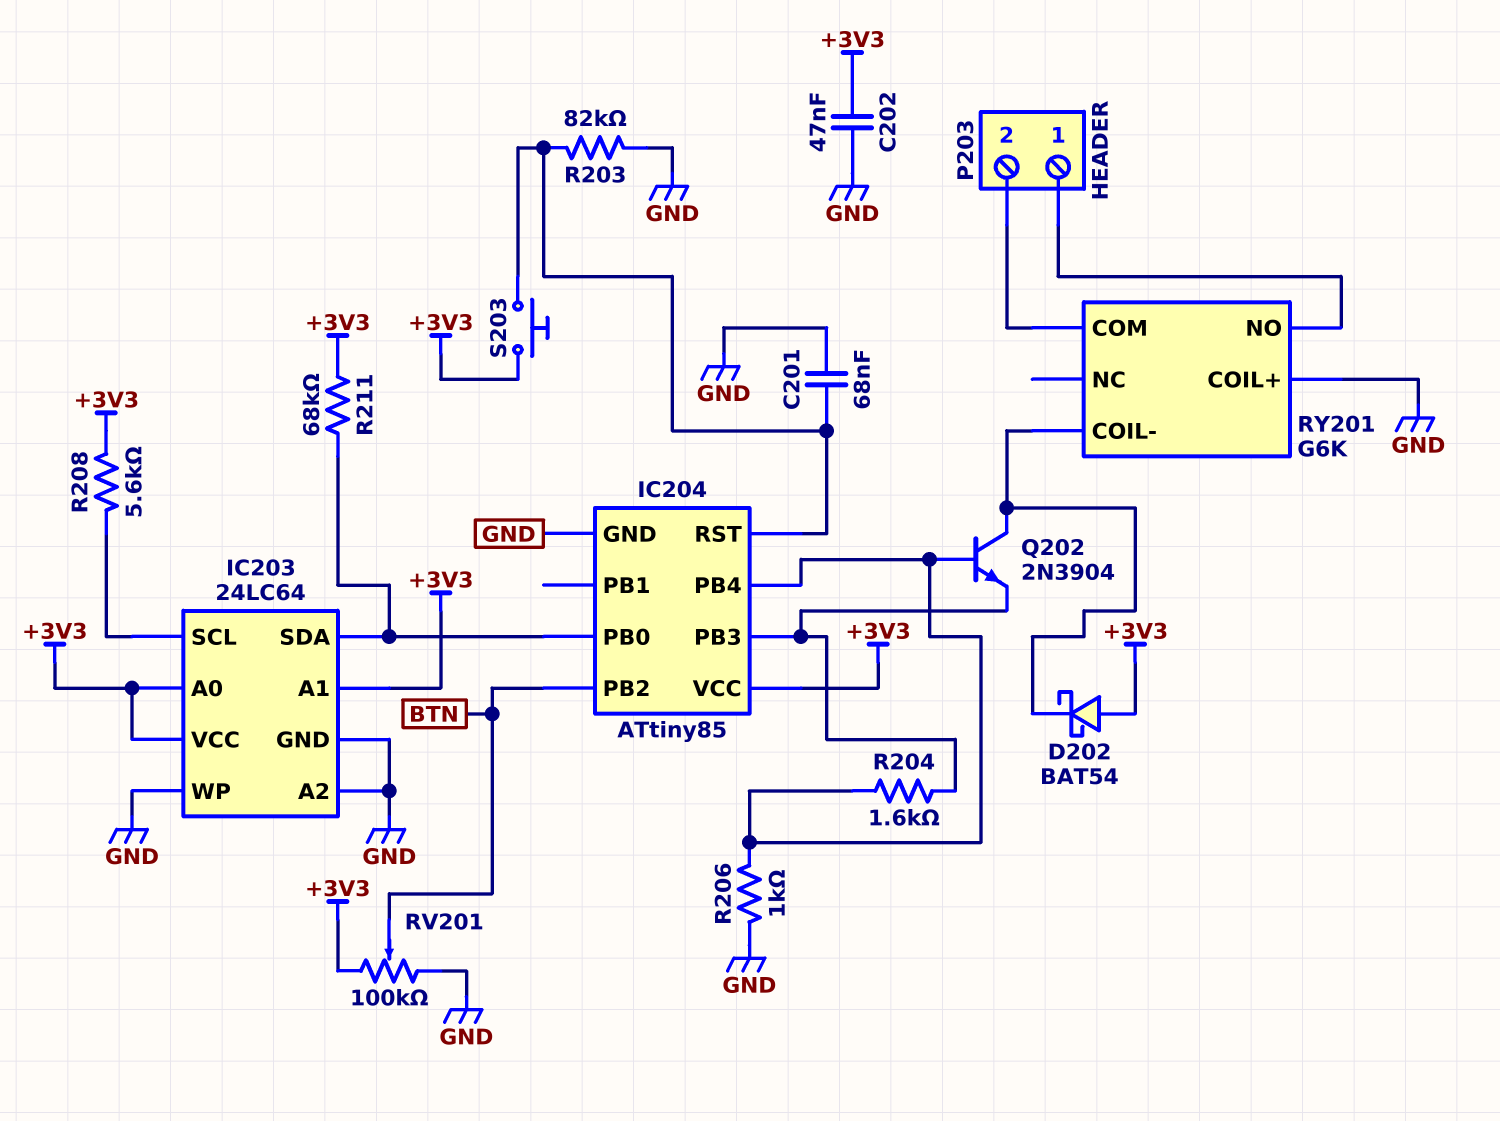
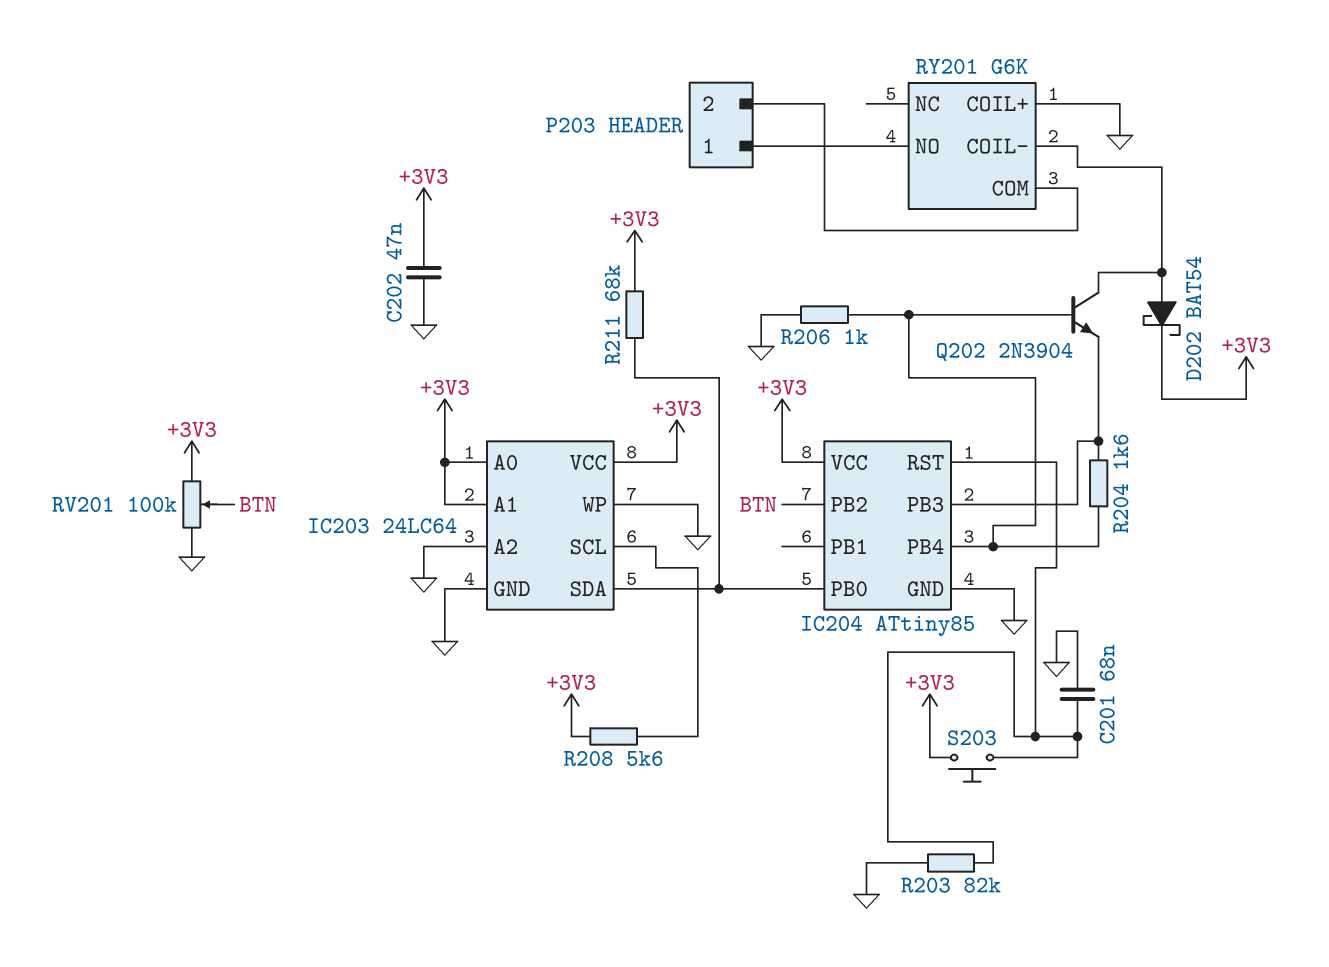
D202: schottky BAT54 (A +3V3, K RY201/COIL-) -> schottky BAT54 (A RY201/COIL-, K +3V3)

